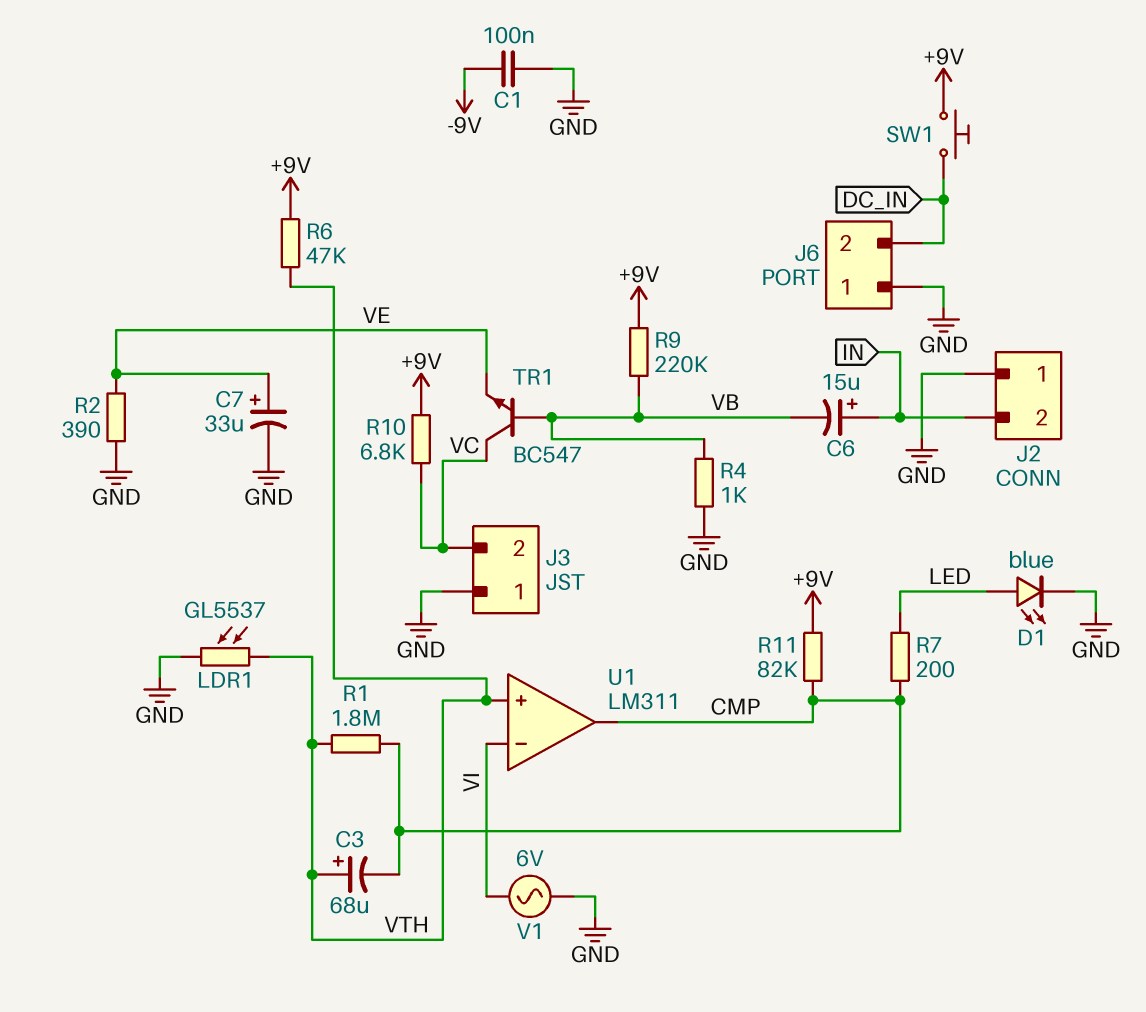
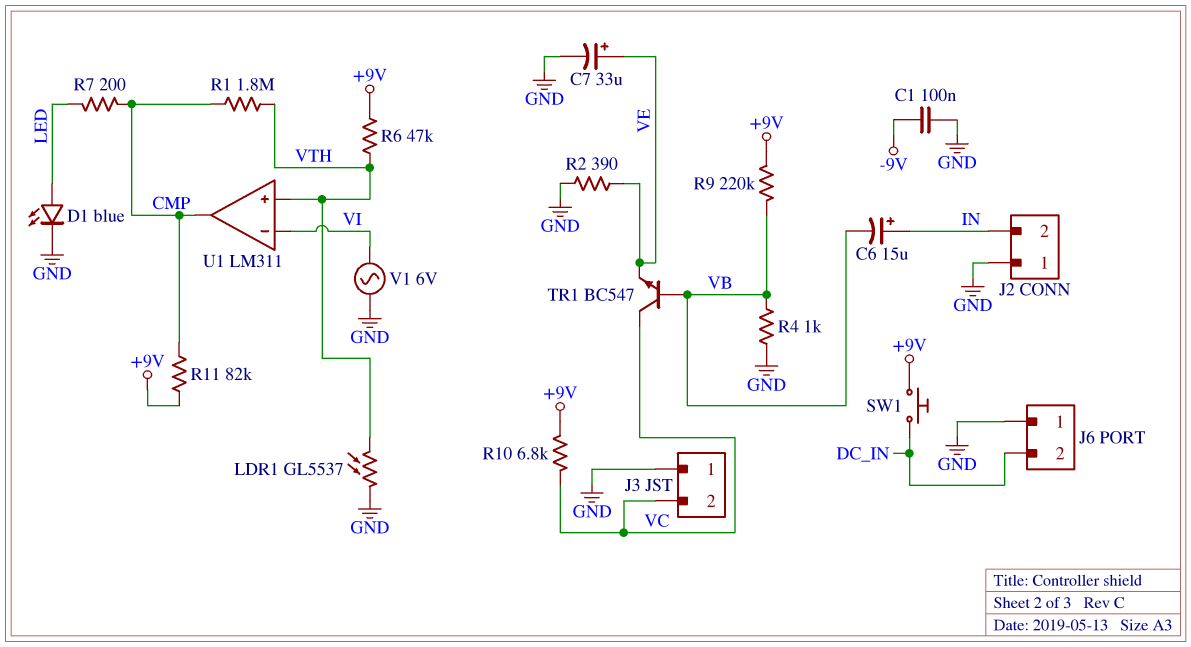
C3: 68uF (plus VTH, minus CMP) -> none

